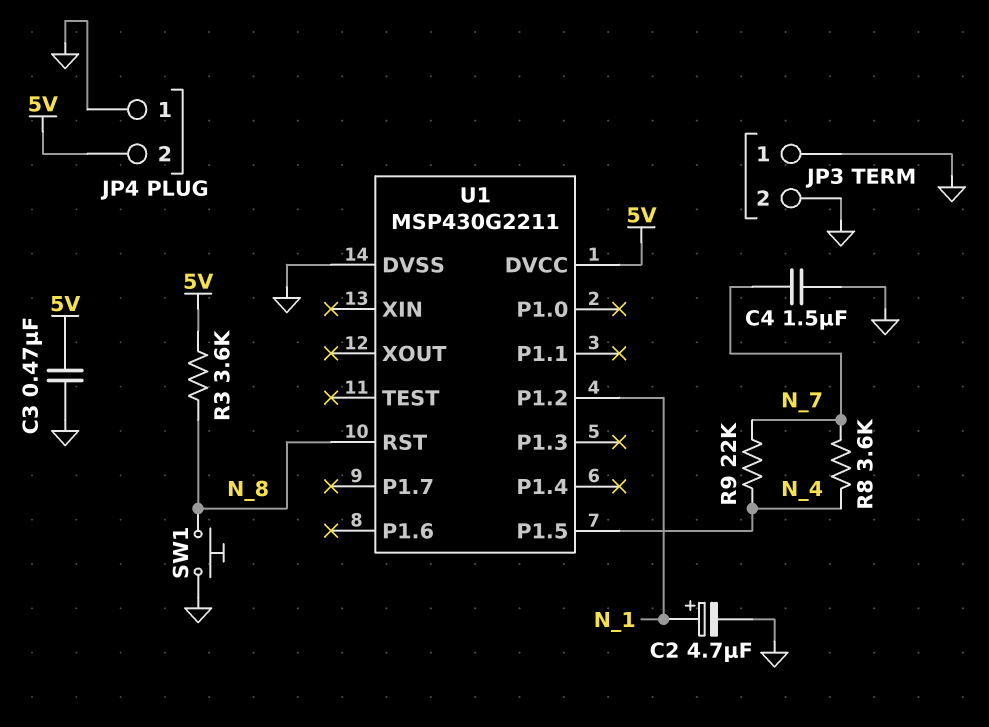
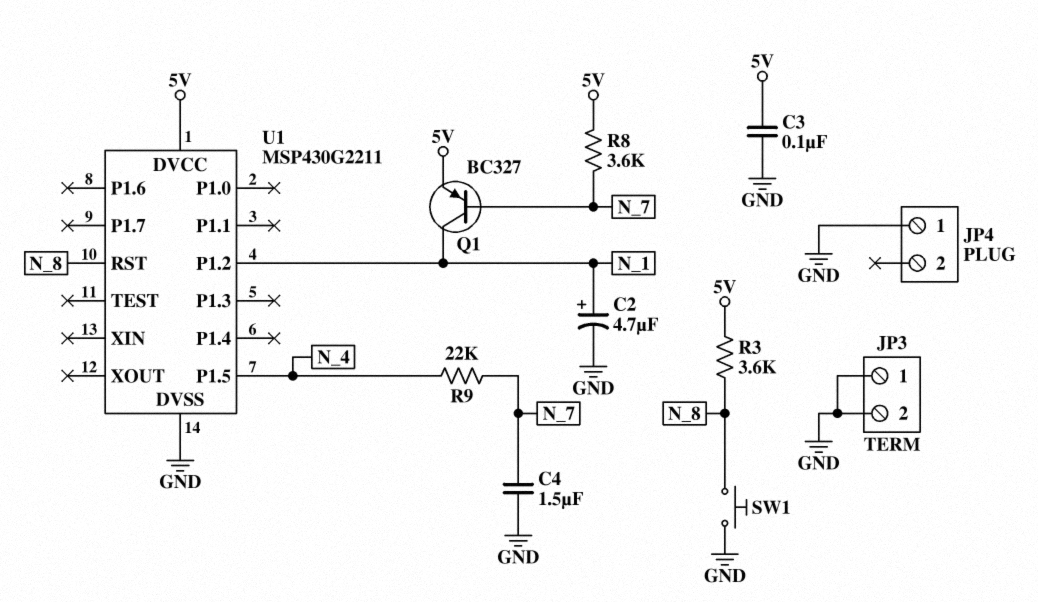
C3: 470nF (5V, GND) -> 100nF (5V, GND)
JP4 pin 2: 5V -> none
Q1: none -> PNP BC327 (B N_7, C N_1, E 5V)
R8: 3.6k (N_4, N_7) -> 3.6k (5V, N_7)

